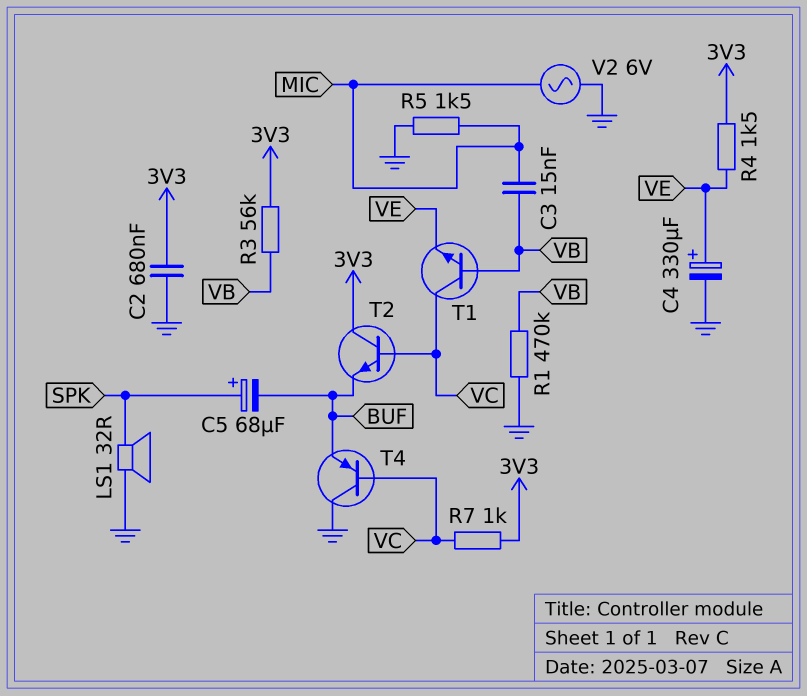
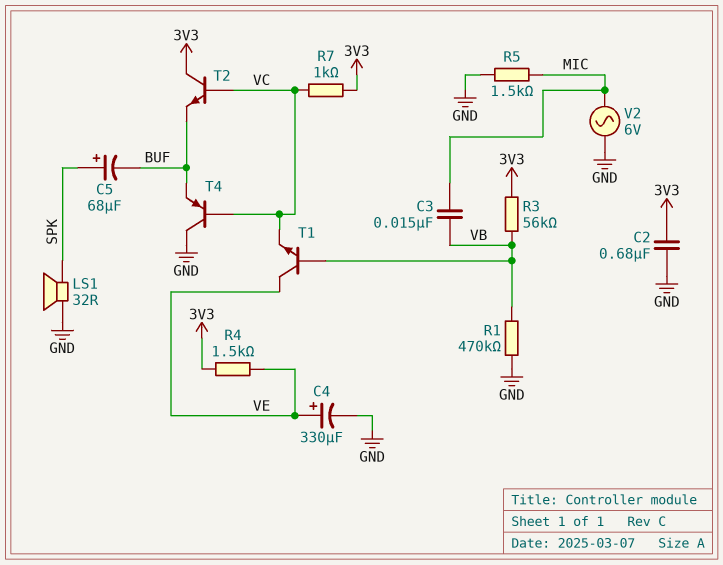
T1: NPN (B VB, C VC, E VE) -> NPN (B VB, C VE, E VC)

